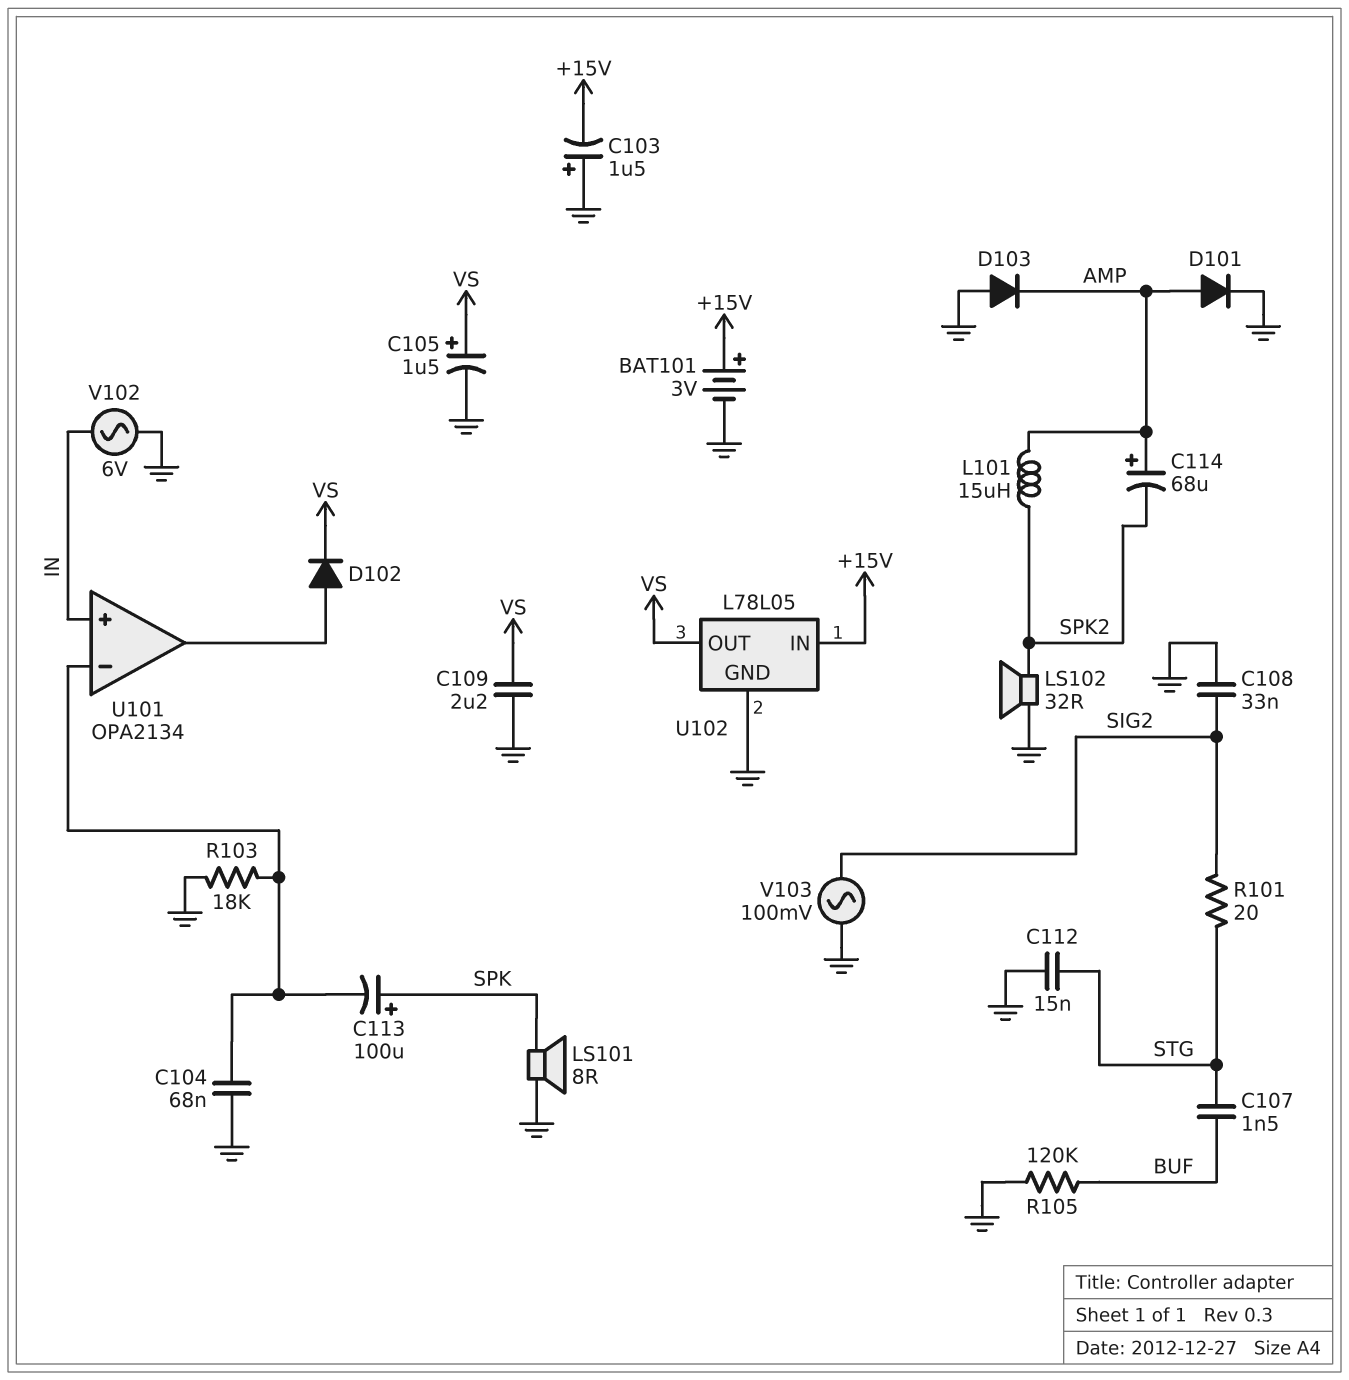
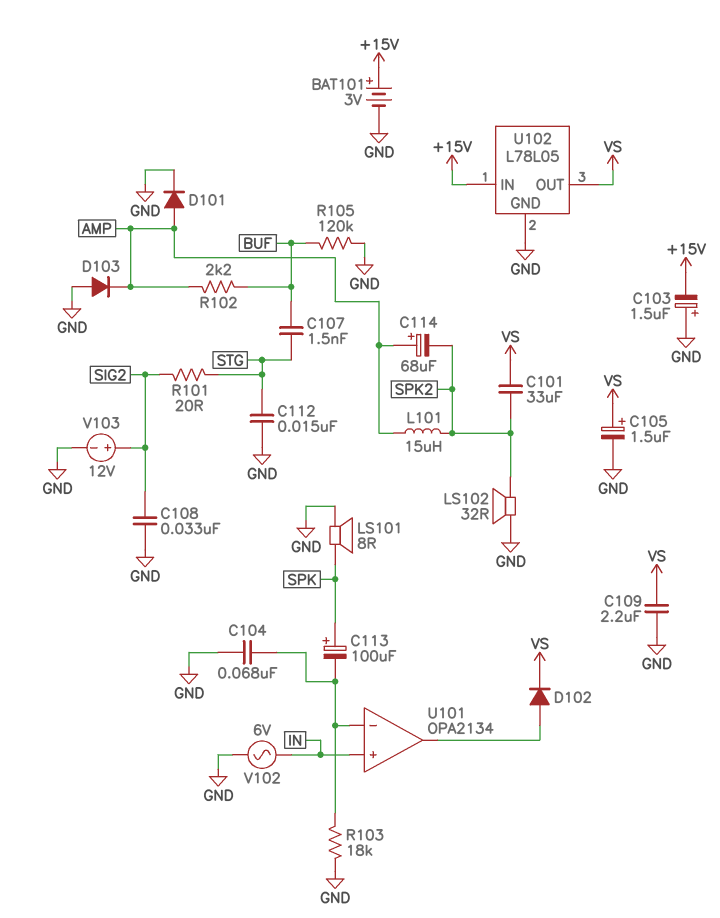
C101: none -> 33uF (SPK2, VS)
R102: none -> 2.2k (AMP, BUF)
V103: AC 100mV (GND, SIG2) -> 12V (plus SIG2, minus GND)

